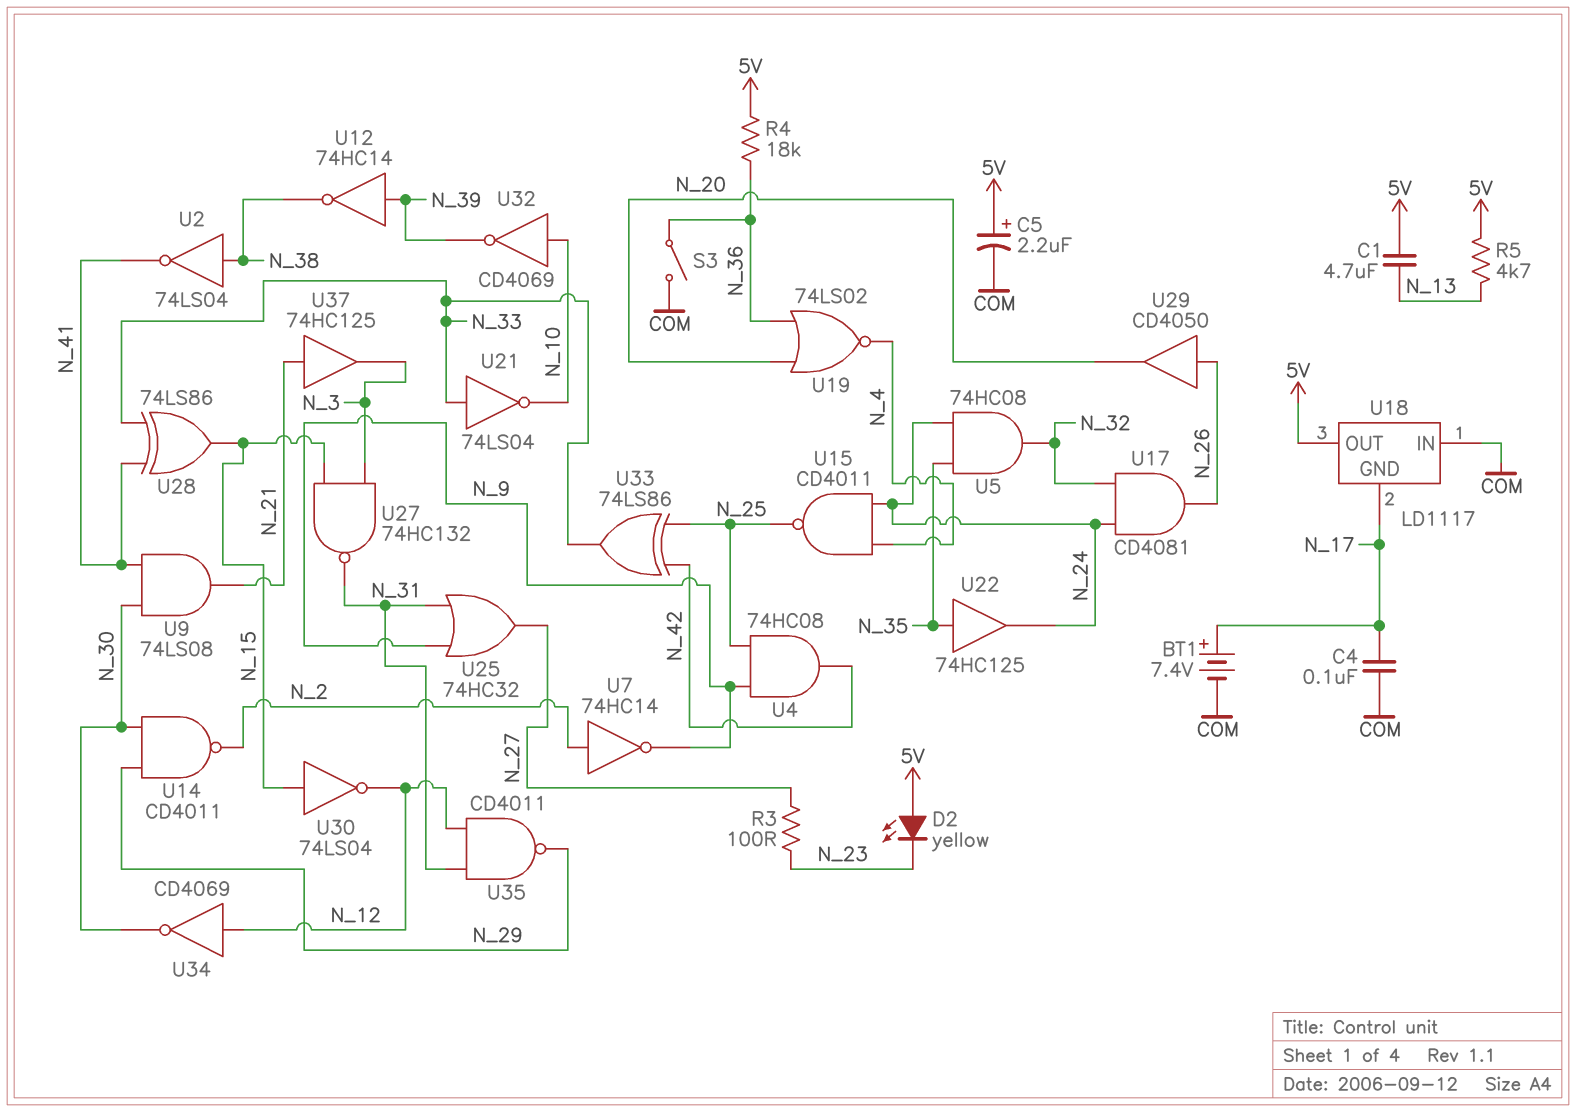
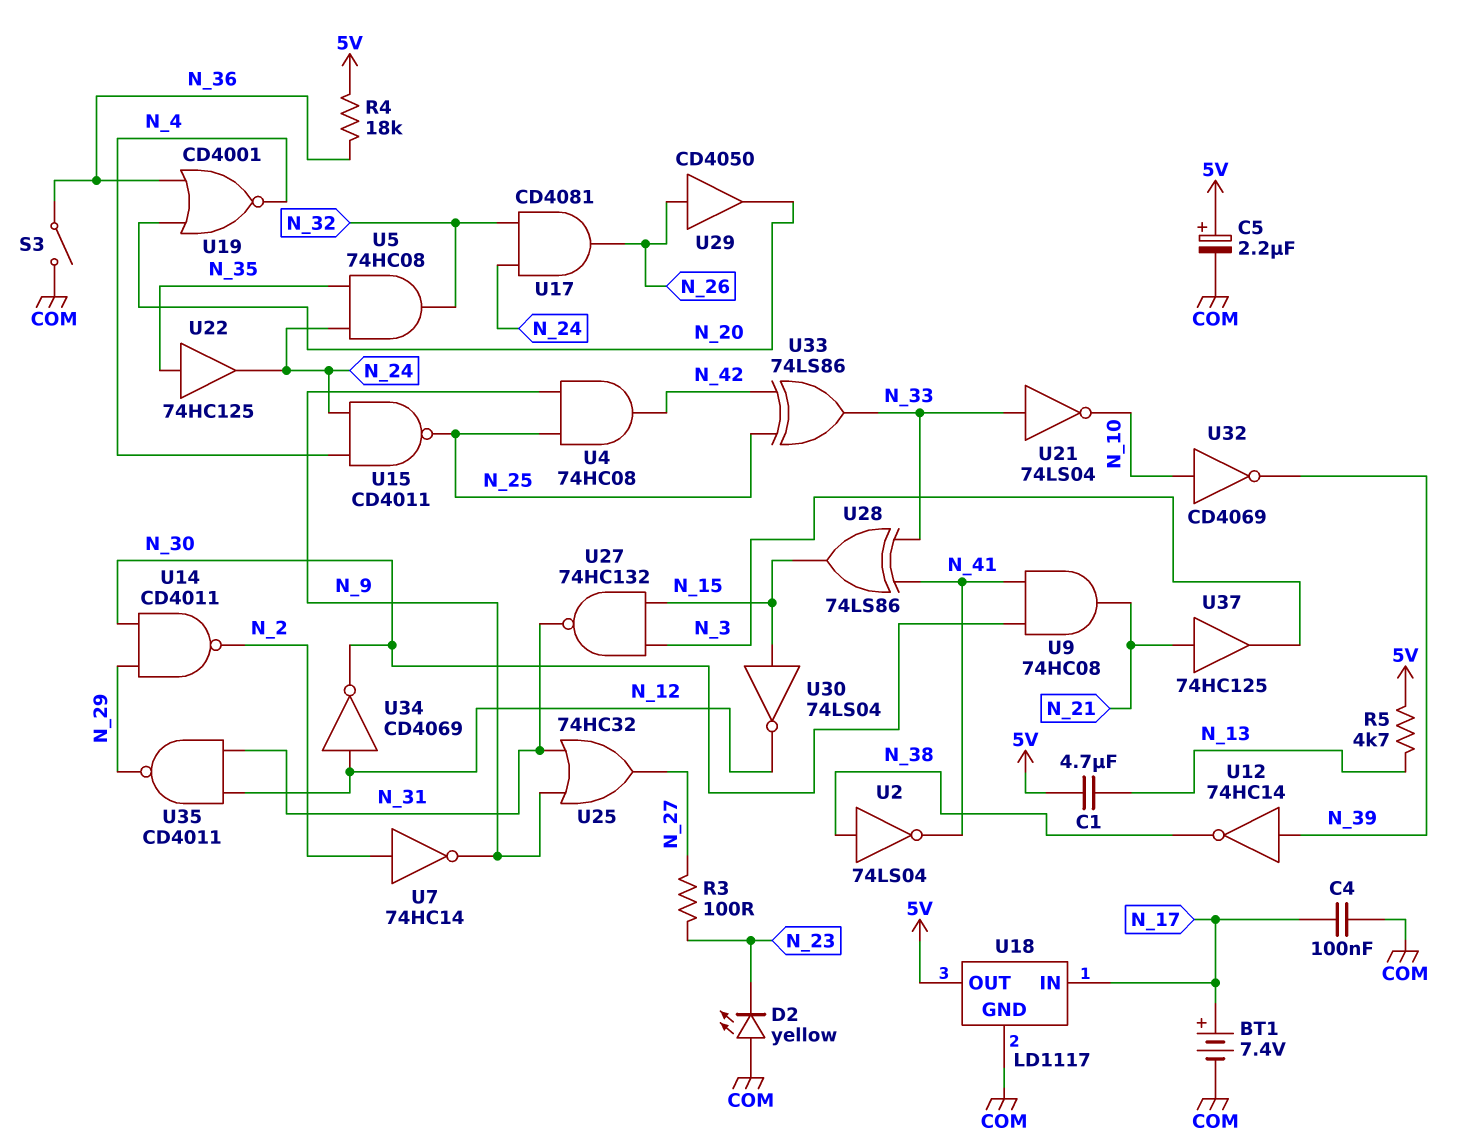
D2: LED yellow (A 5V, K N_23) -> LED yellow (A COM, K N_23)
U9: AND 74LS08 (in N_30, in N_41, out N_21) -> AND 74HC08 (in N_30, in N_41, out N_21)
U18 pin GND: N_17 -> COM
U18 pin IN: COM -> N_17
U19: NOR 74LS02 (in N_20, in N_36, out N_4) -> NOR CD4001 (in N_20, in N_36, out N_4)

